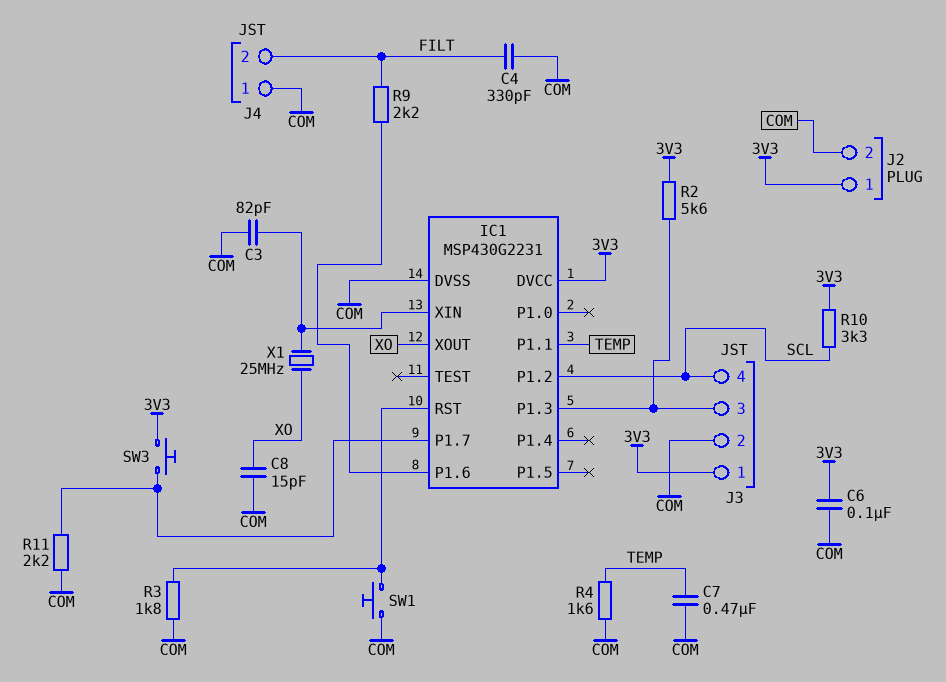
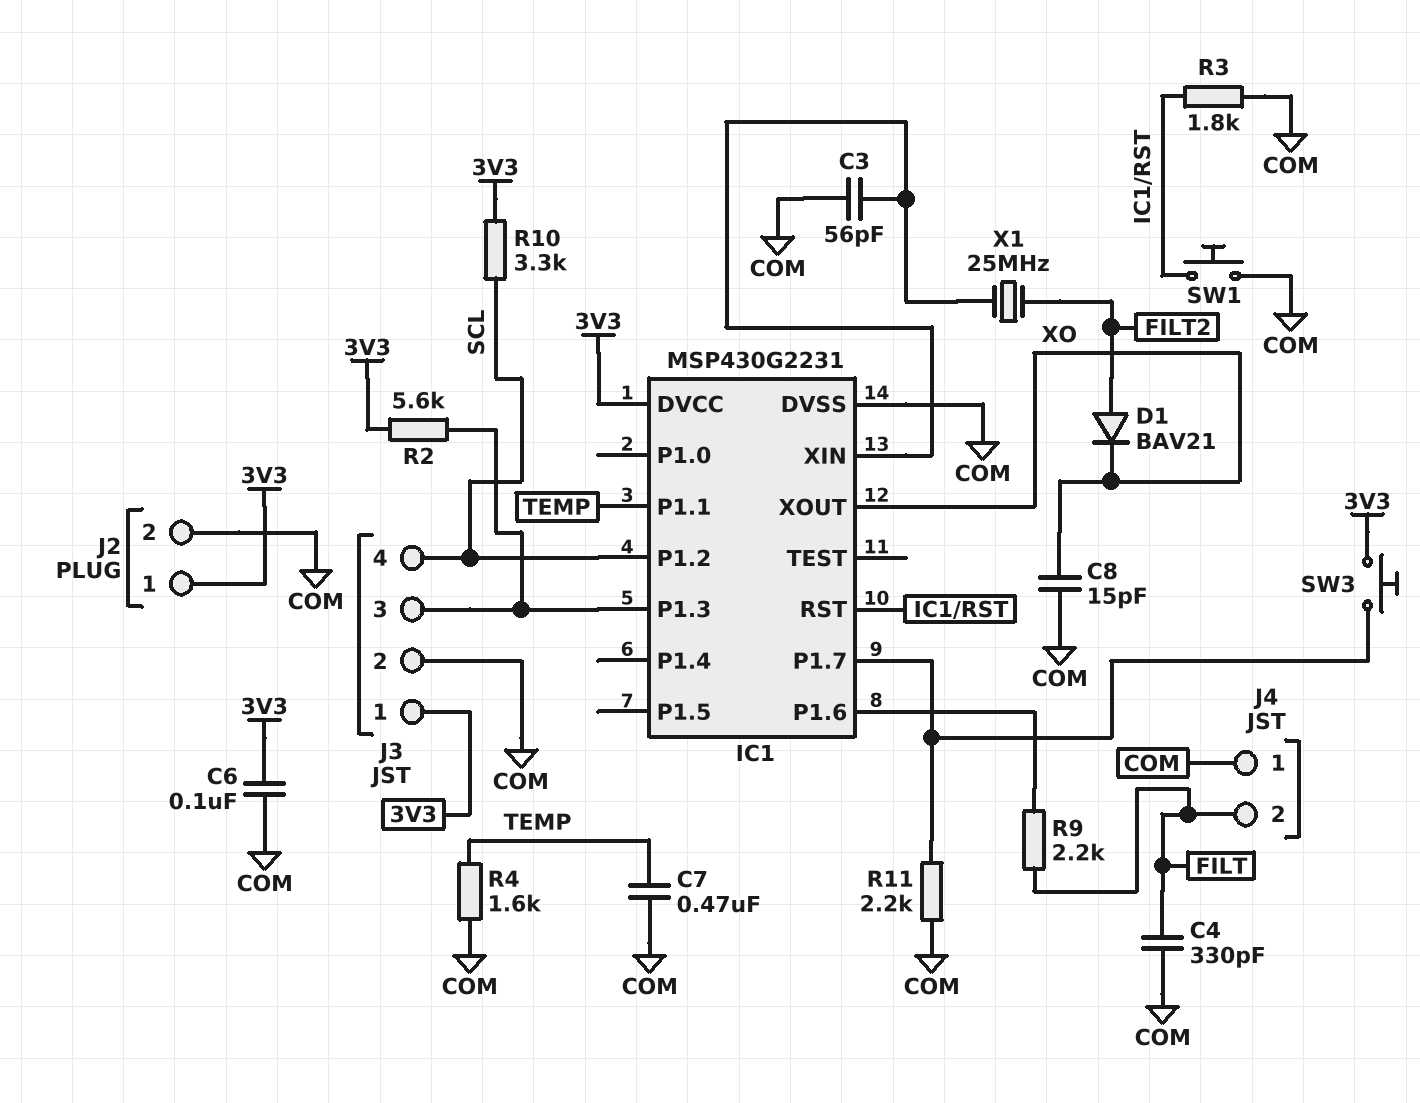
C3: 82pF (COM, IC1/XIN) -> 56pF (COM, IC1/XIN)
D1: none -> diode BAV21 (A FILT2, K XO)
X1: 25MHz (IC1/XIN, XO) -> 25MHz (FILT2, IC1/XIN)

